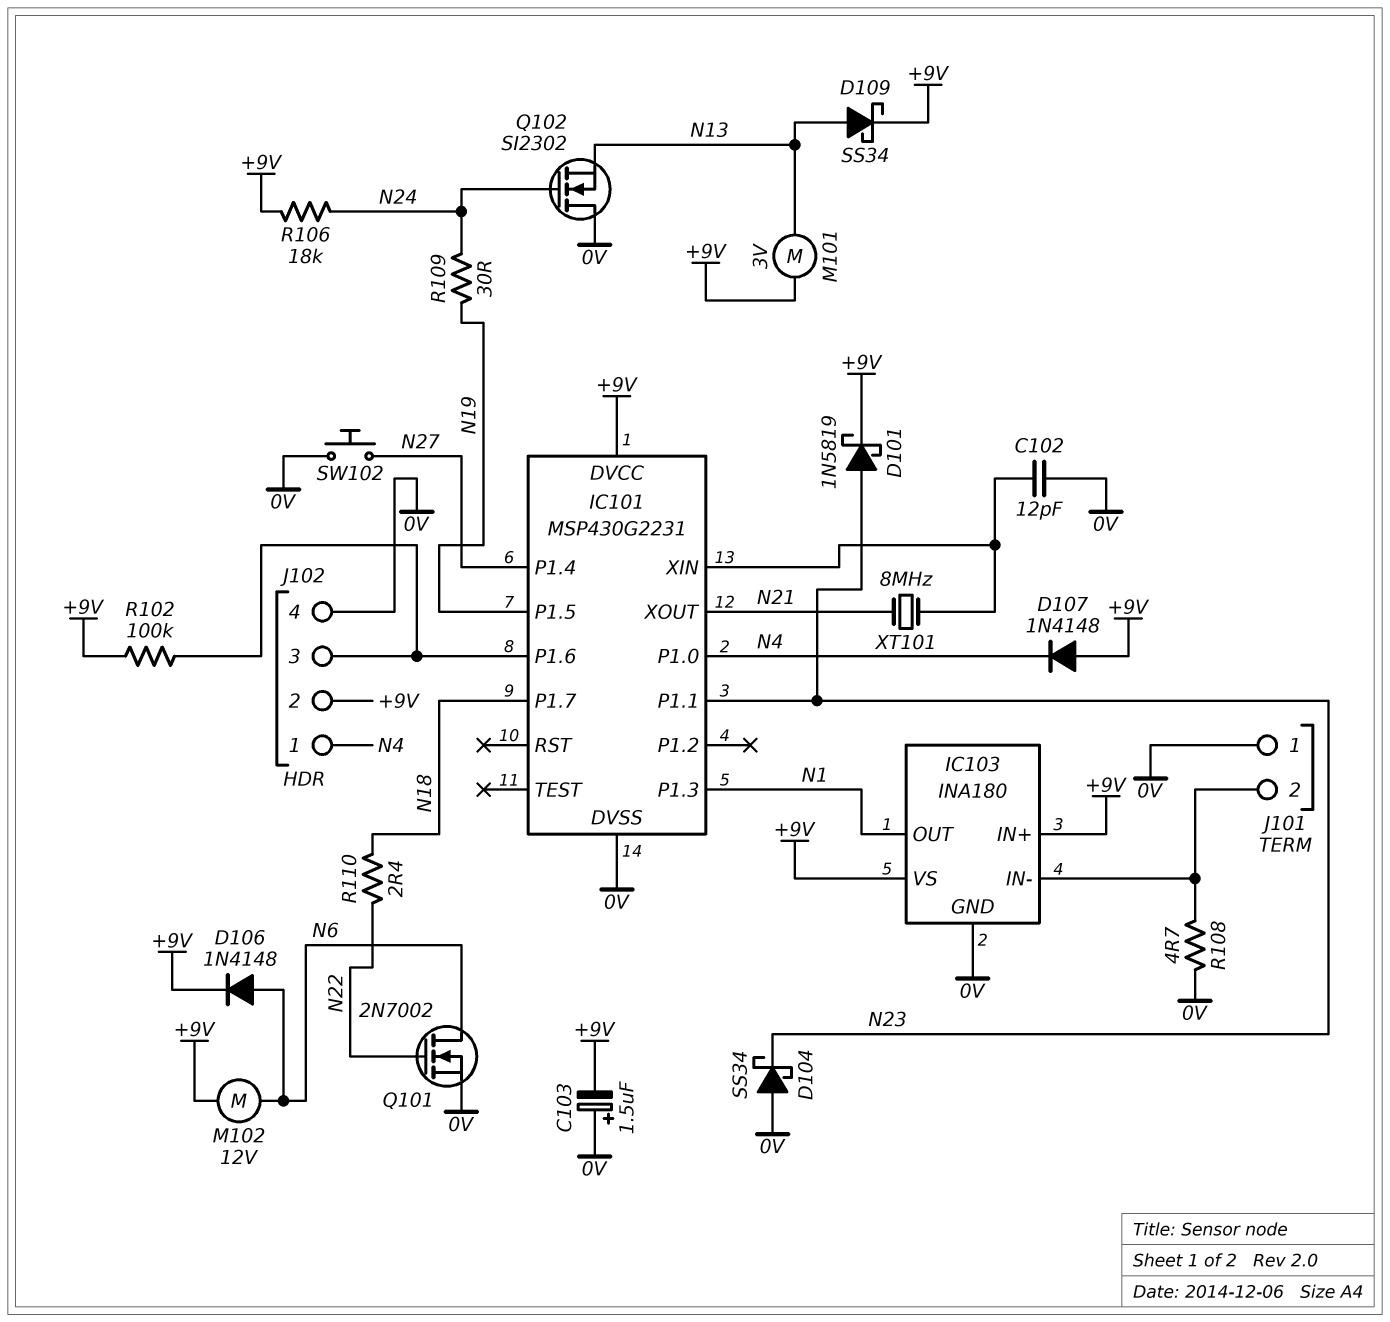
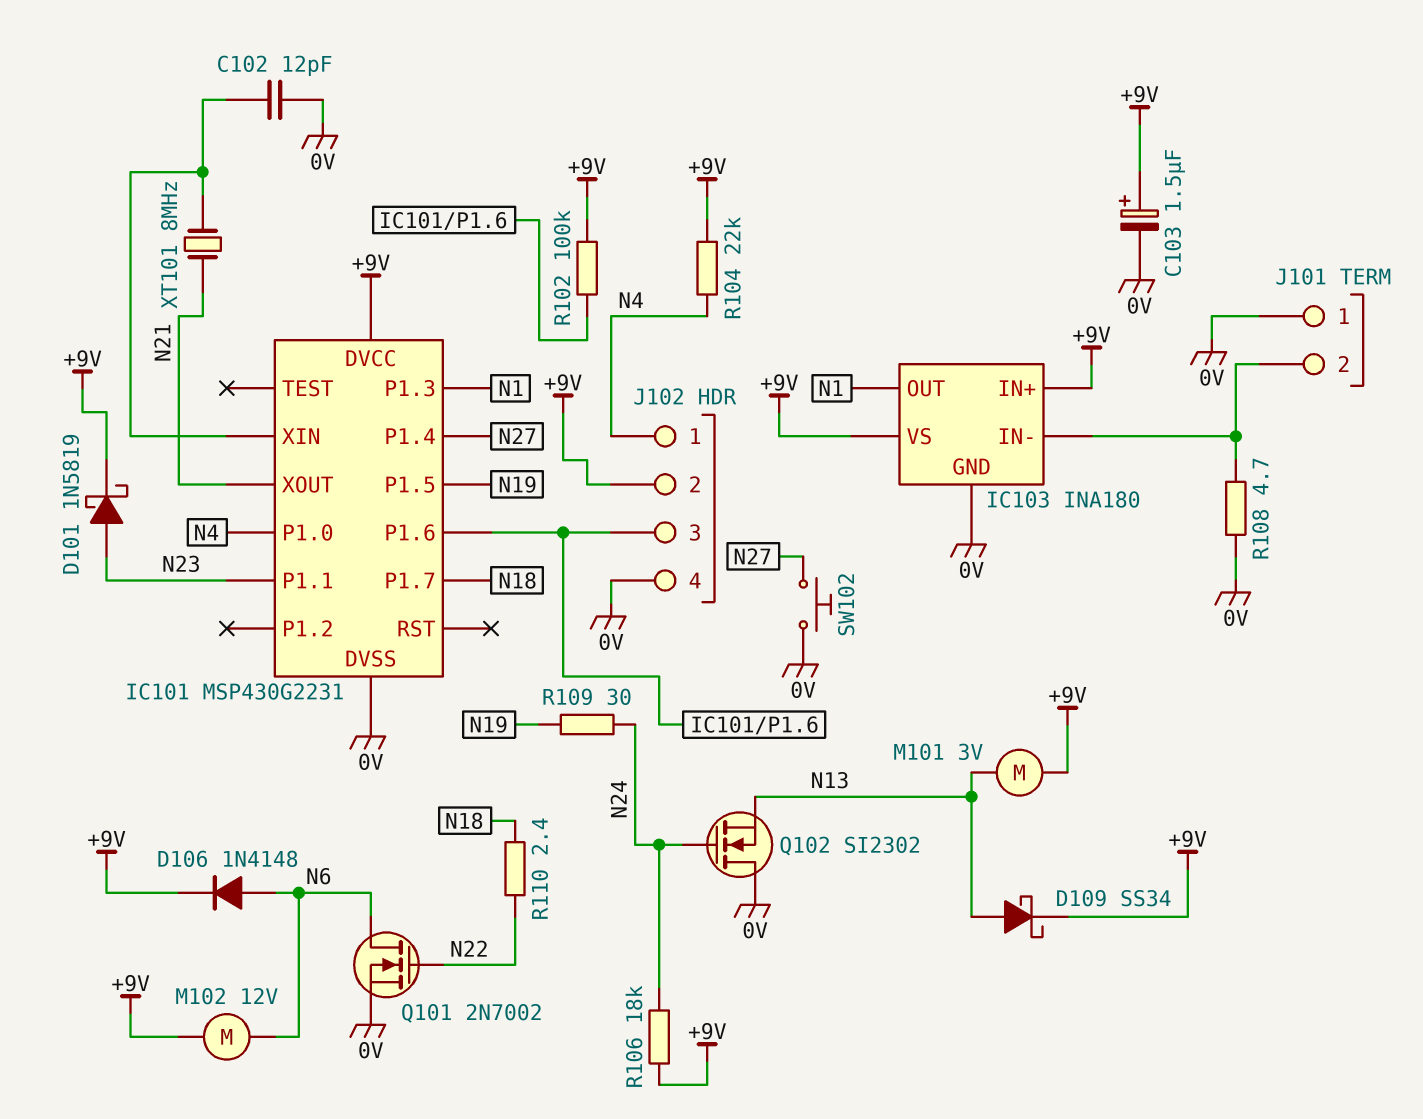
C103: 1.5uF (plus 0V, minus +9V) -> 1.5uF (plus +9V, minus 0V)
D104: schottky SS34 (A 0V, K N23) -> none
D107: diode 1N4148 (A +9V, K N4) -> none
R104: none -> 22k (+9V, N4)

